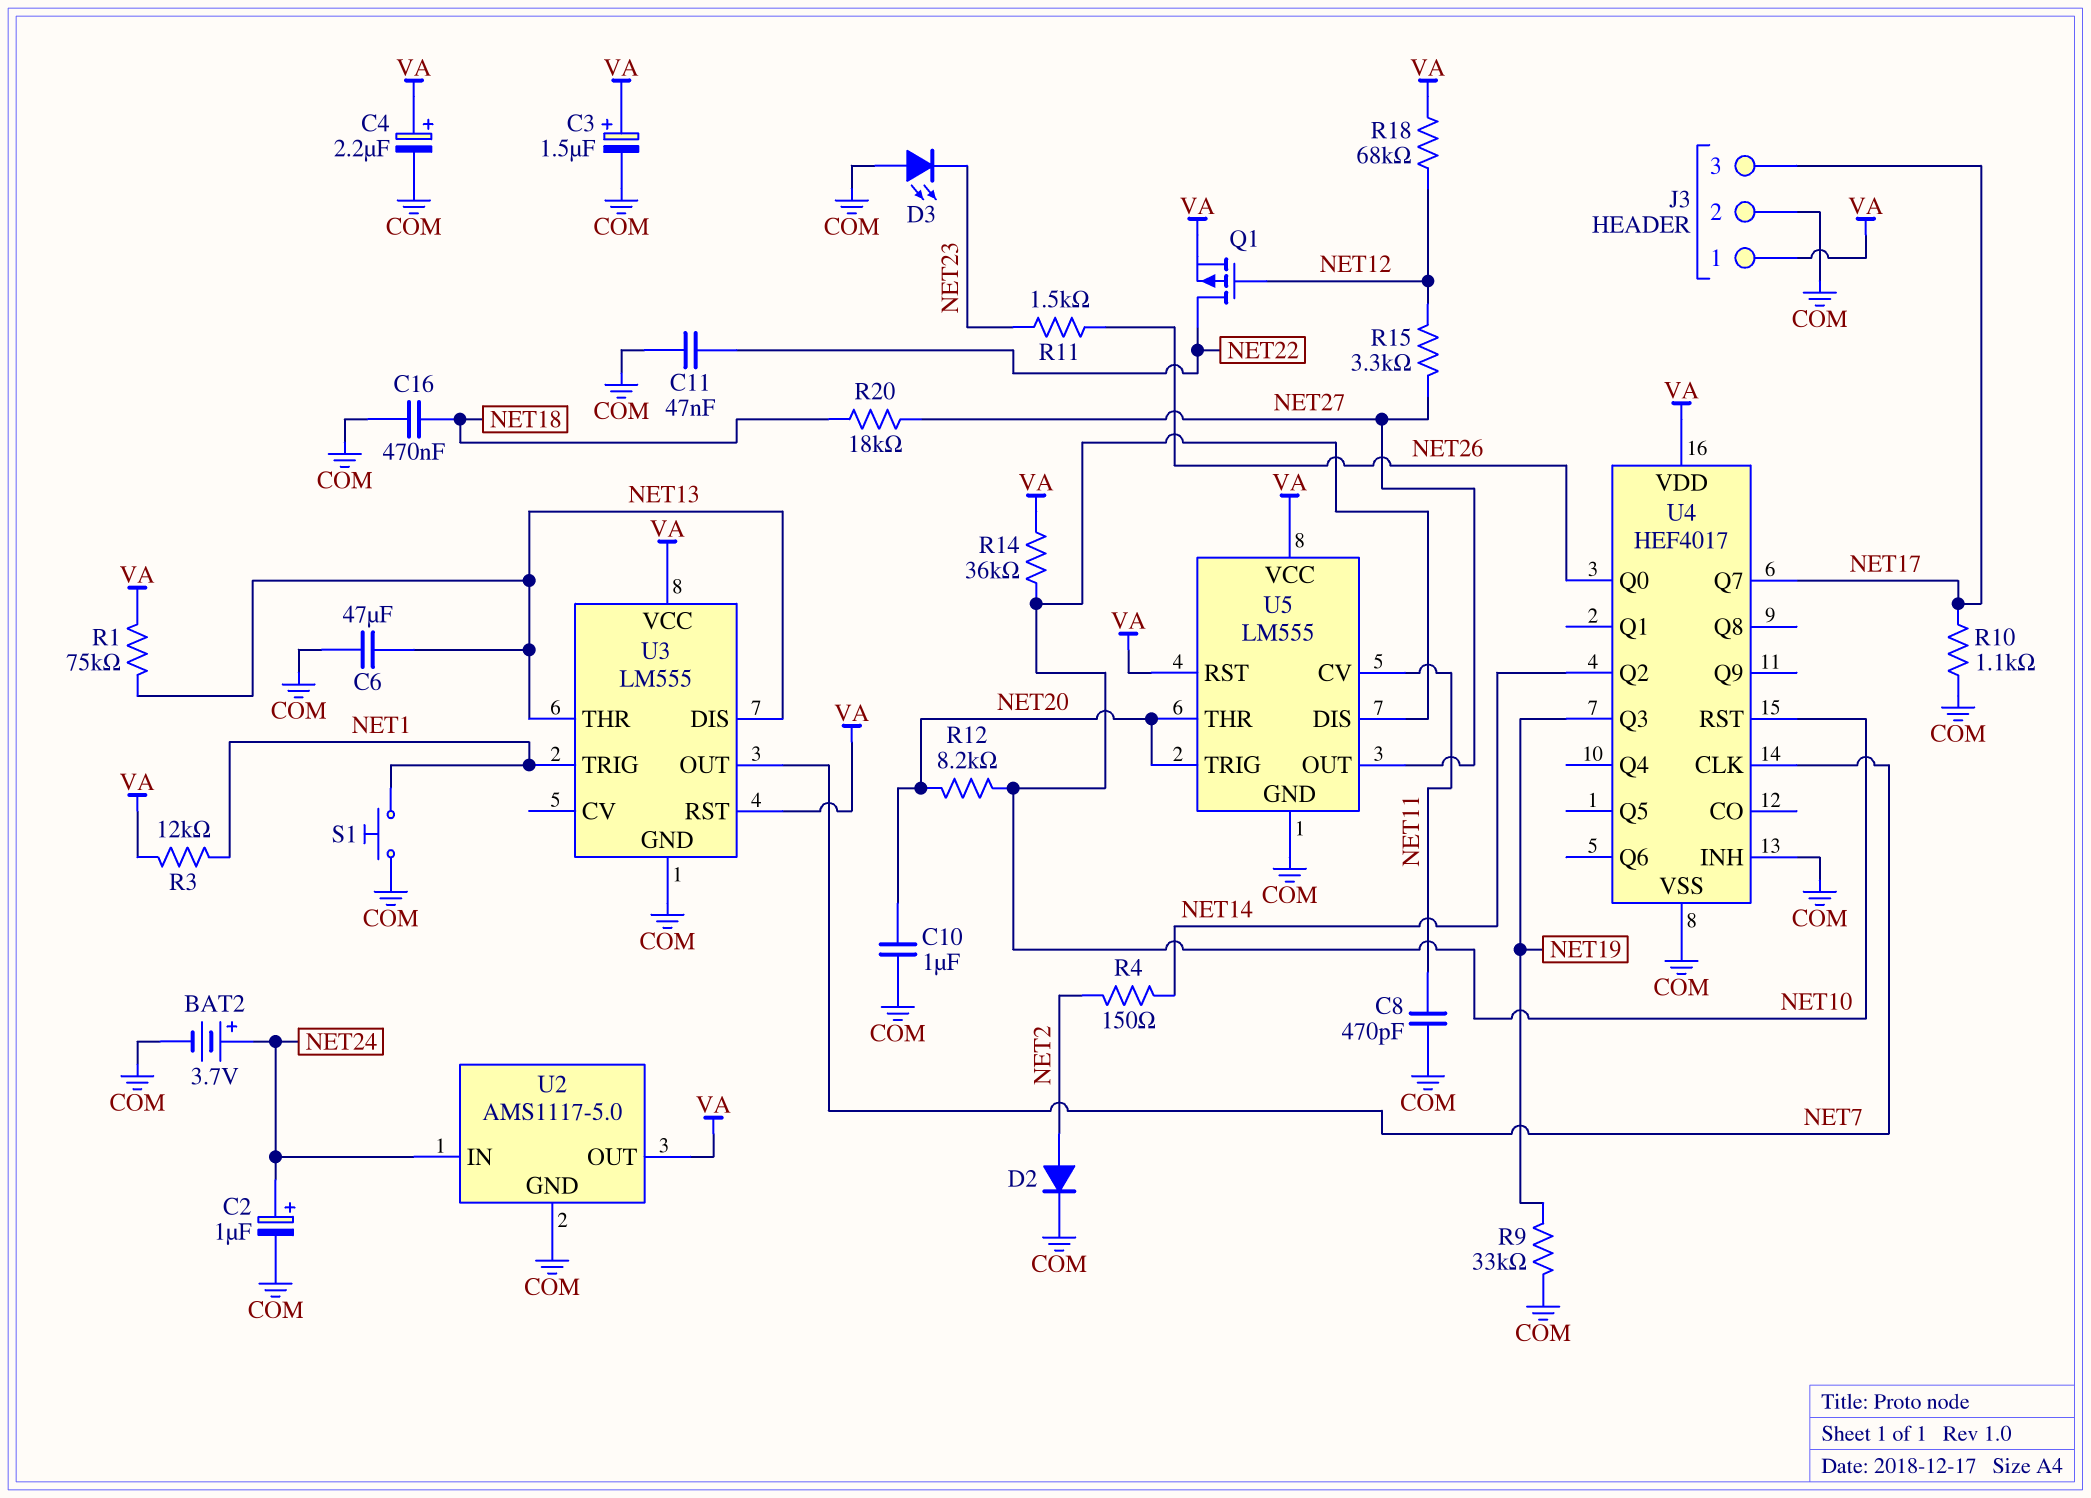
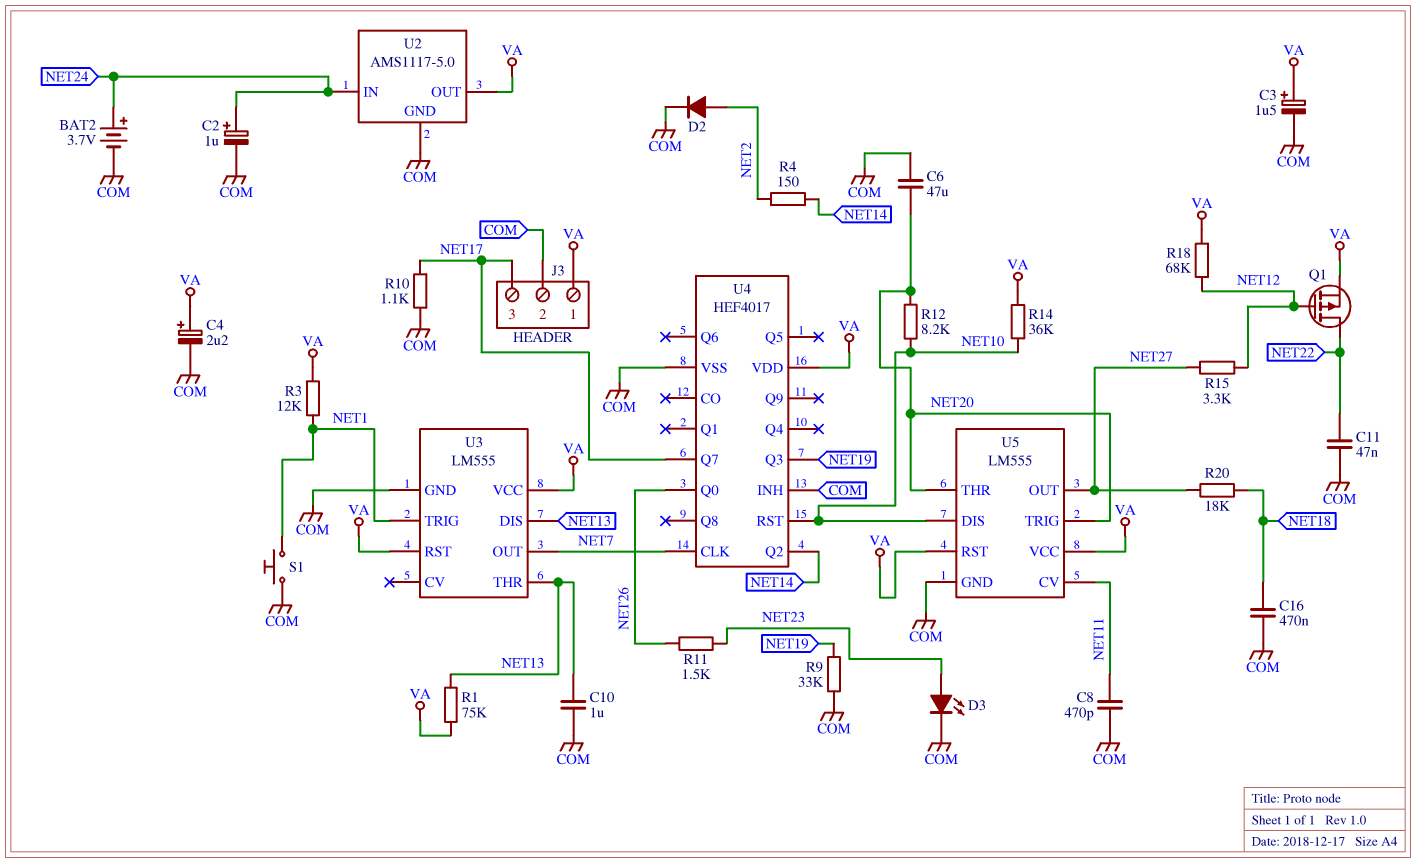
C6: 47uF (COM, NET13) -> 47uF (COM, NET20)
C10: 1uF (COM, NET20) -> 1uF (COM, NET13)
D3: LED (A COM, K NET23) -> LED (A NET23, K COM)

